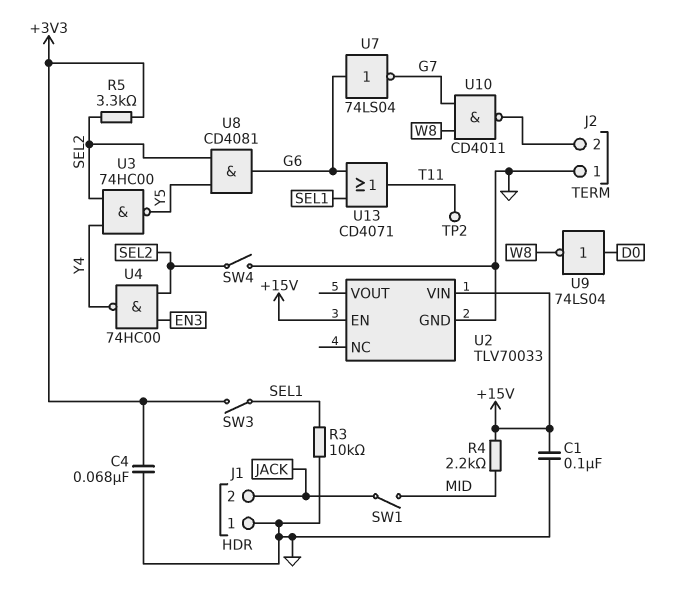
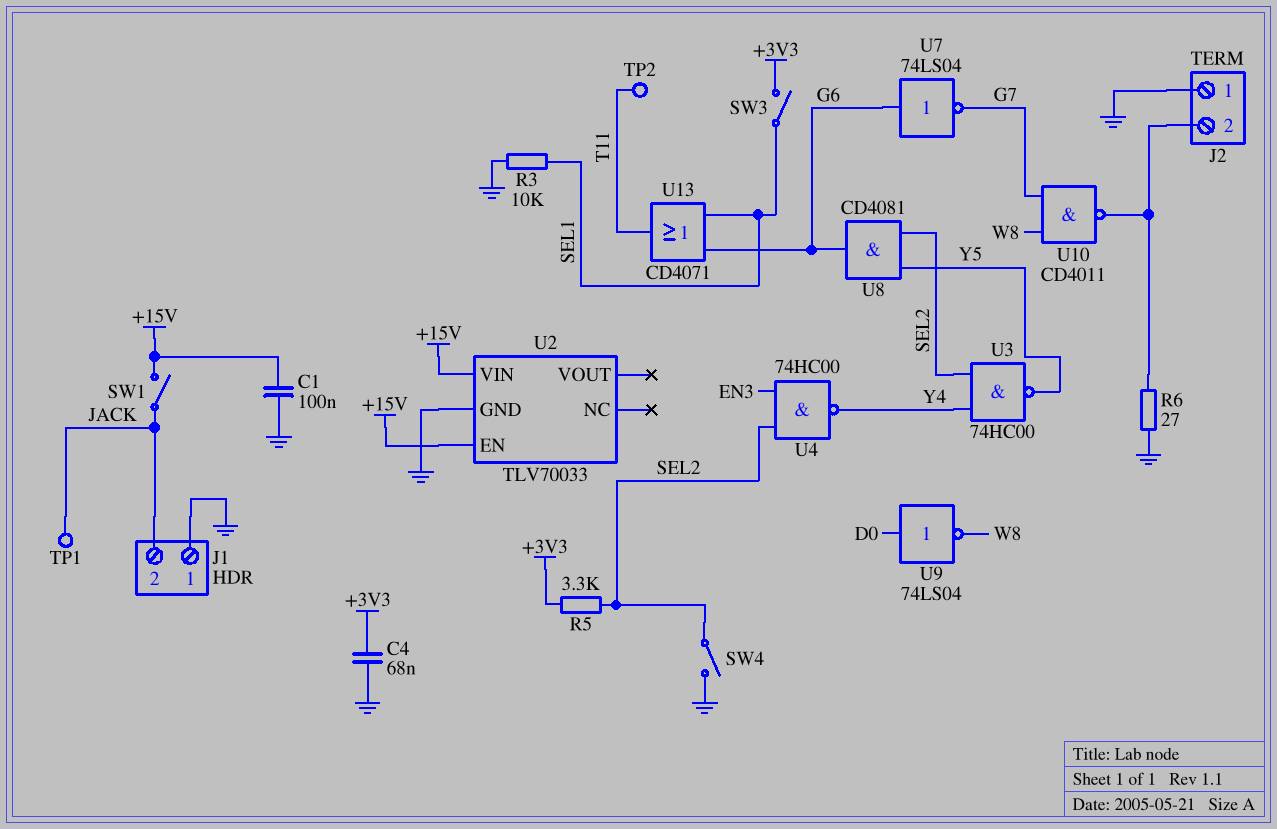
R4: 2.2k (+15V, MID) -> none
R6: none -> 27 (GND, J2/2)
SW1: switch (JACK, MID) -> switch (+15V, JACK)
TP1: none -> test point (JACK)

